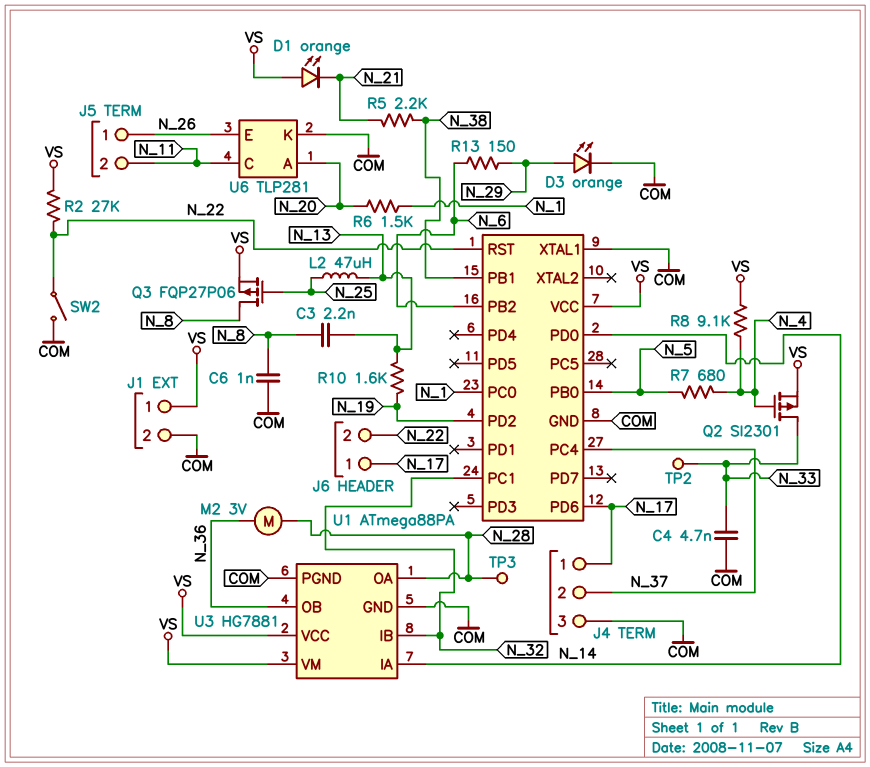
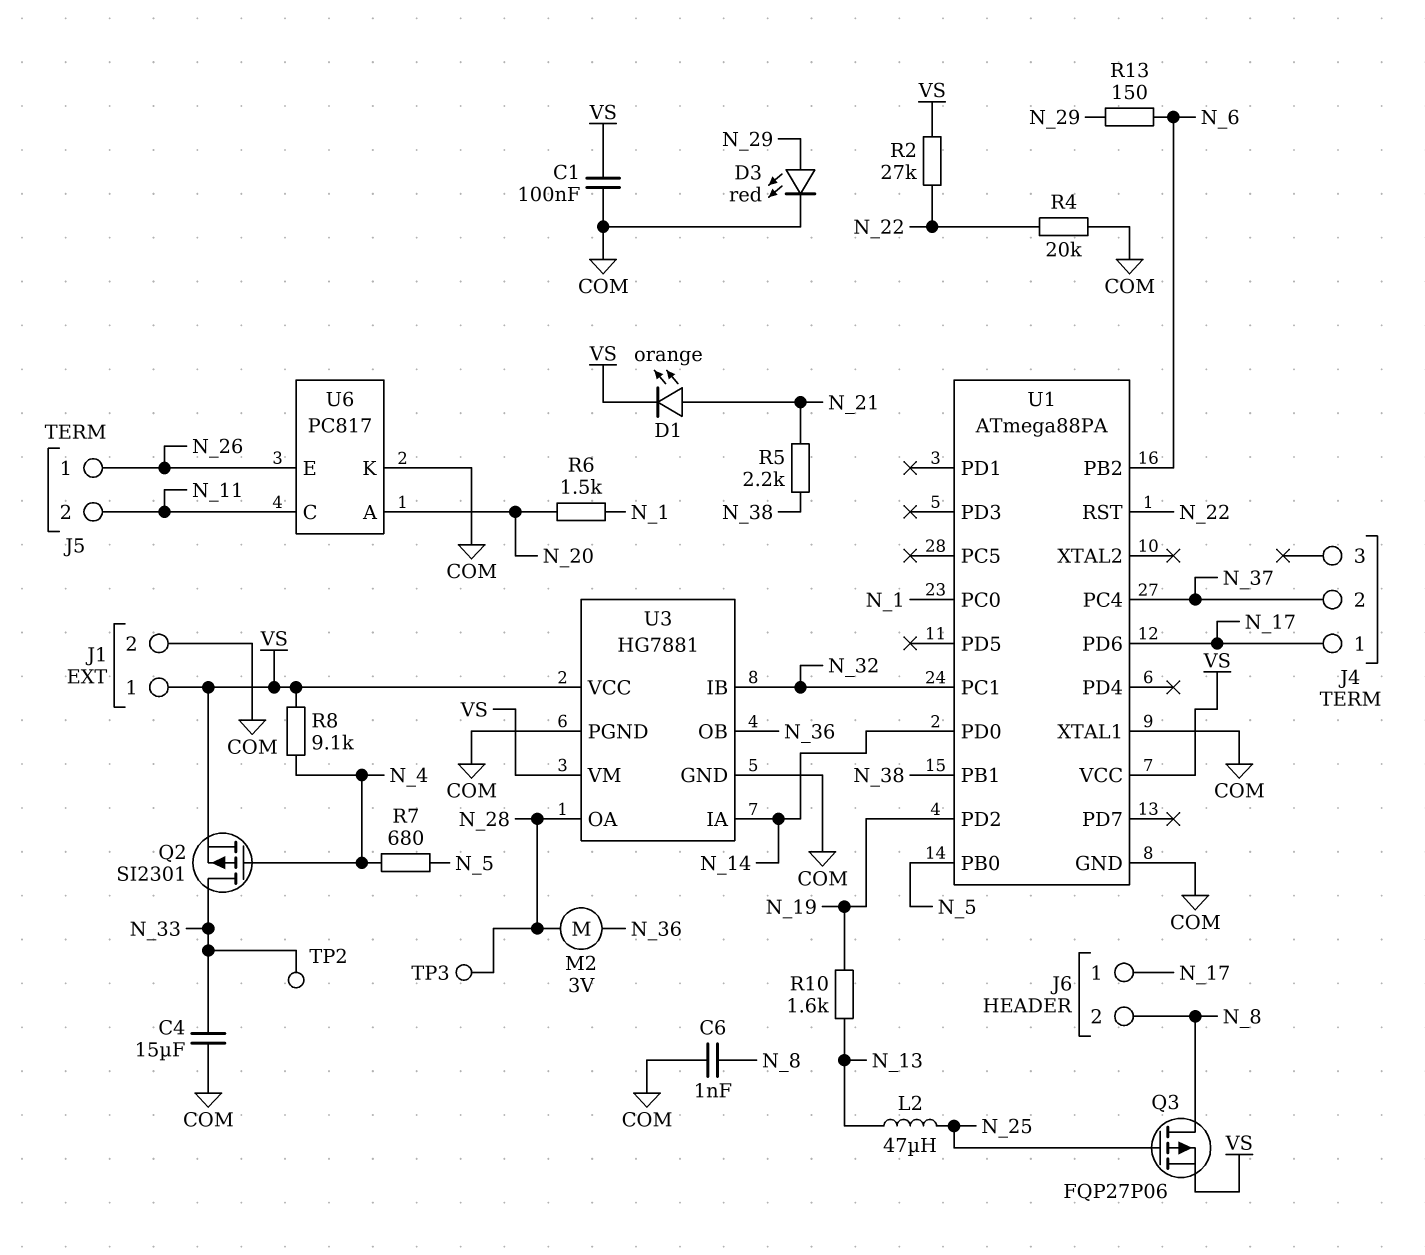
C1: none -> 100nF (COM, VS)
C3: 2.2nF (N_8, N_13) -> none
C4: 4.7nF (COM, N_33) -> 15uF (COM, N_33)
D1: LED orange (A VS, K N_21) -> LED orange (A N_21, K VS)
D3: LED orange (A N_29, K COM) -> LED red (A N_29, K COM)
J4 pin 3: COM -> none
J6 pin 2: N_22 -> N_8
R4: none -> 20k (COM, N_22)
SW2: switch (COM, N_22) -> none
U6: TLP281 -> PC817

